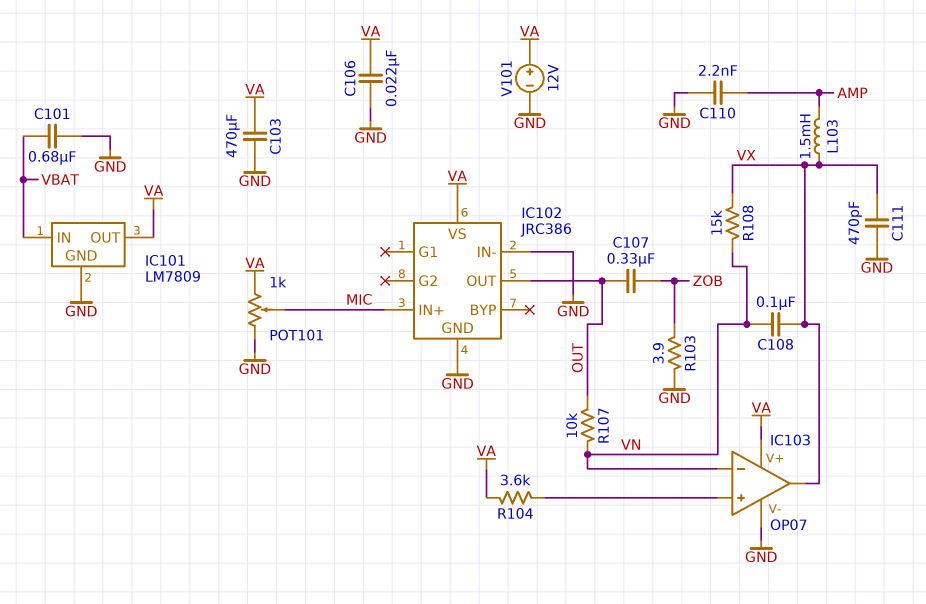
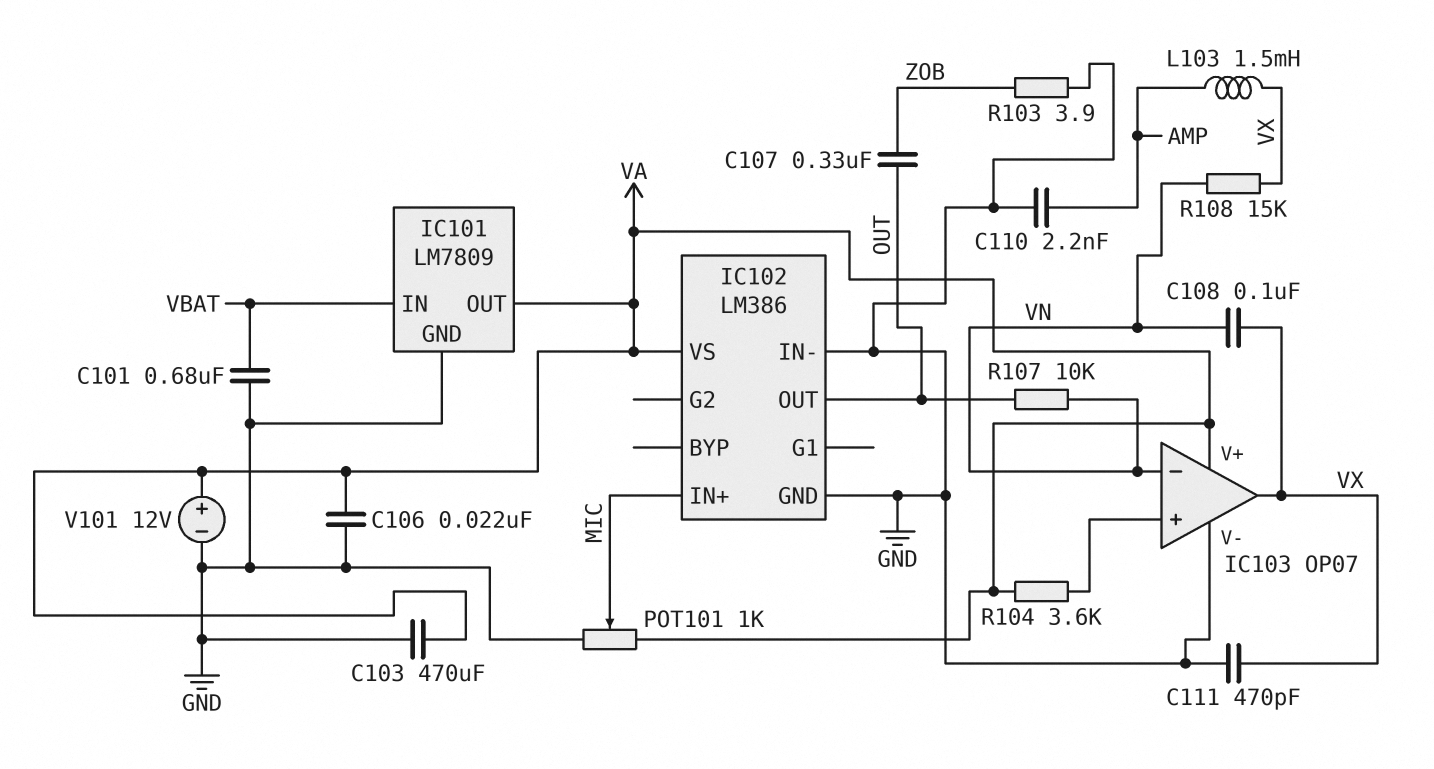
IC102: JRC386 -> LM386

